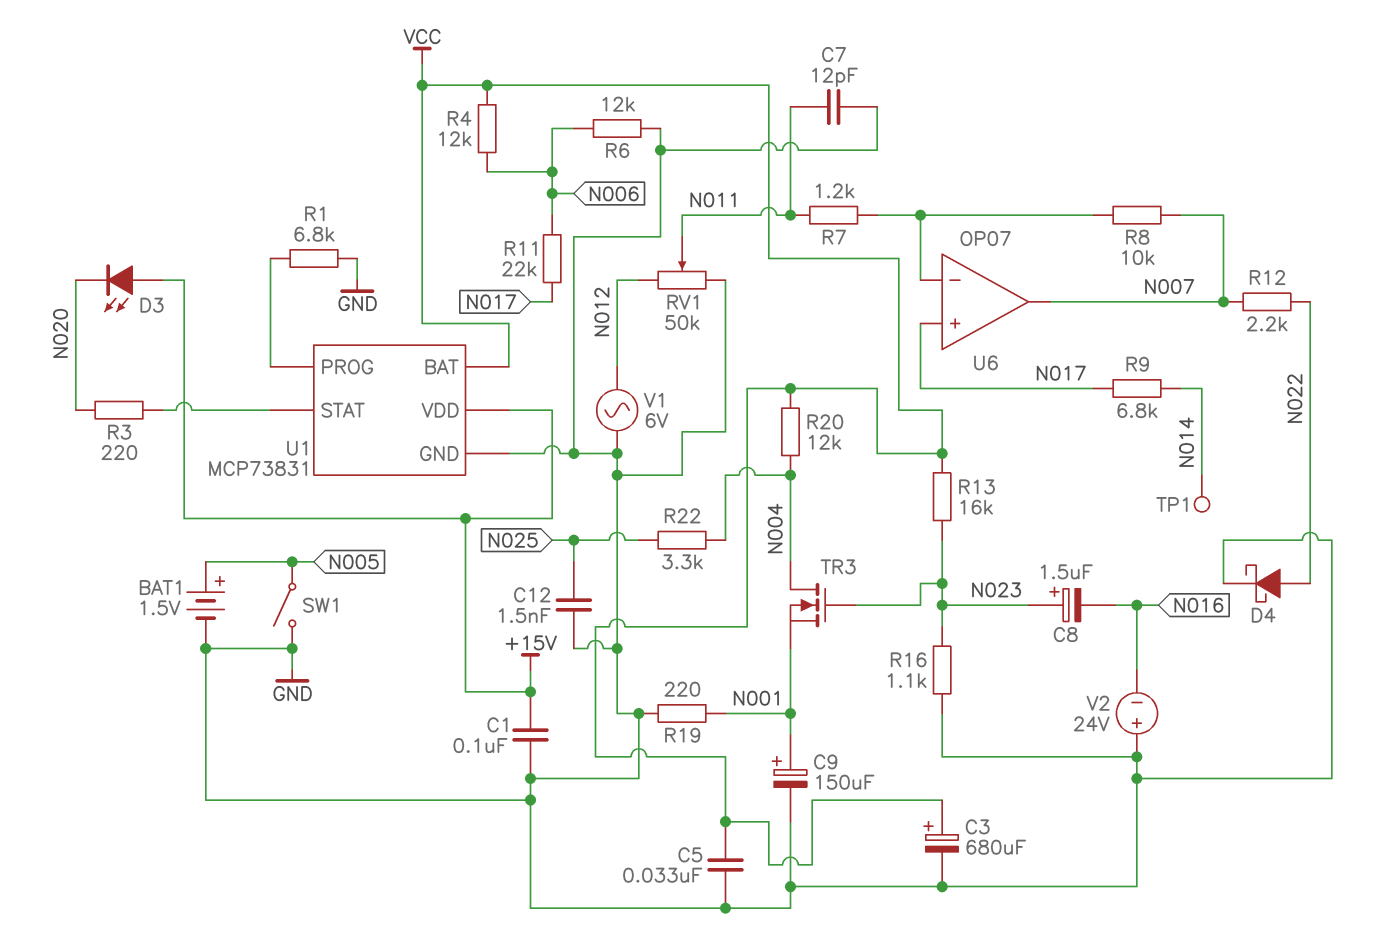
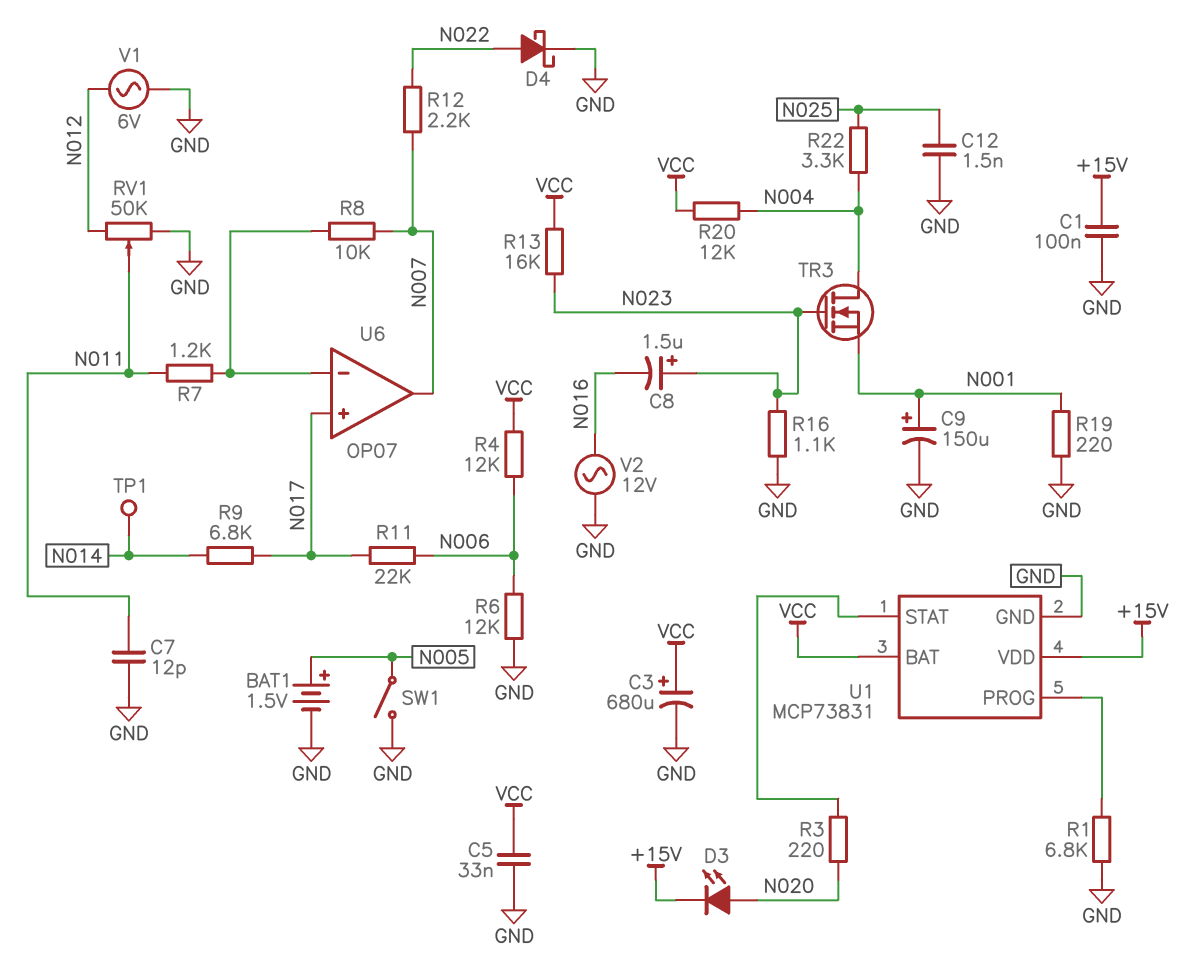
D3: LED (A +15V, K N020) -> LED (A N020, K +15V)
V2: 24V (plus GND, minus N016) -> AC 12V (GND, N016)

